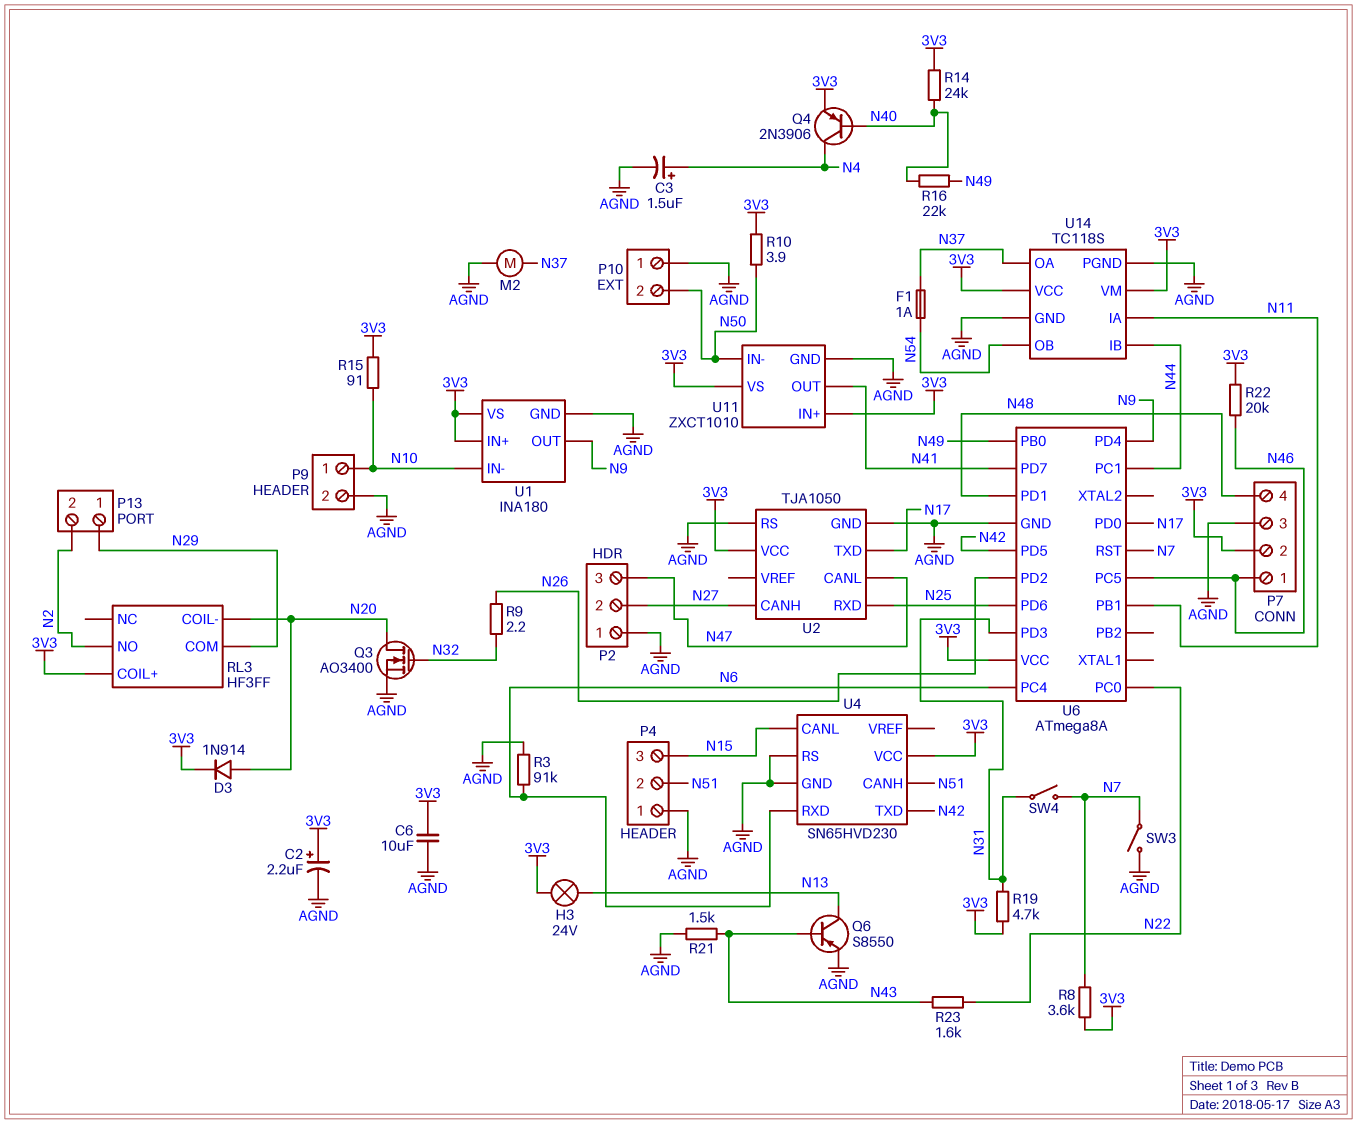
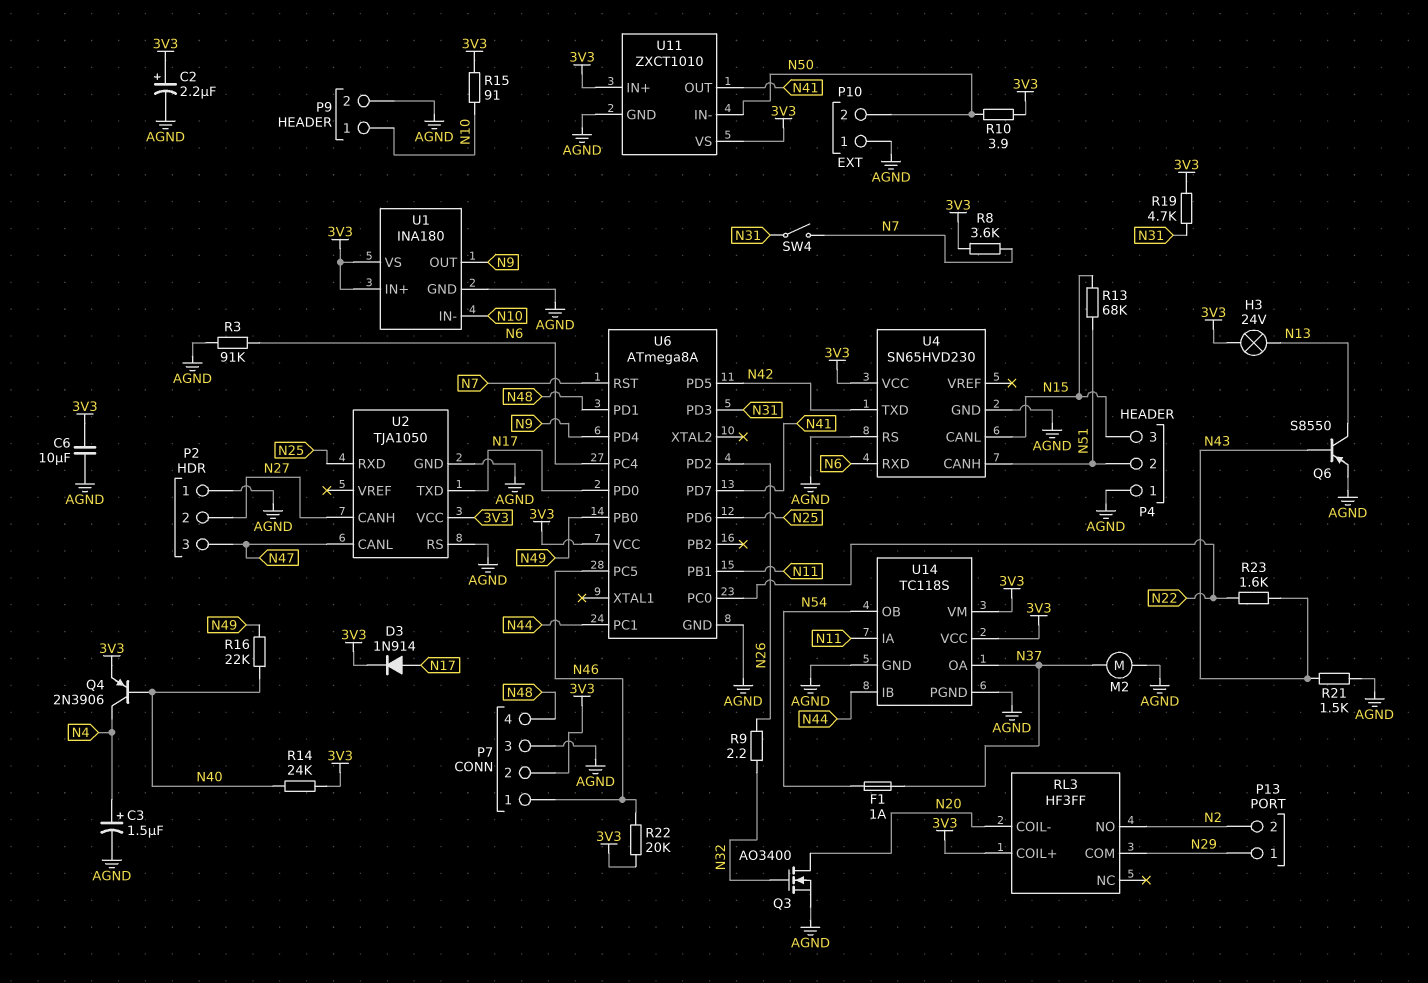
D3: diode 1N914 (A N20, K 3V3) -> diode 1N914 (A N17, K 3V3)
R13: none -> 68k (N15, N51)
SW3: switch (AGND, N7) -> none

